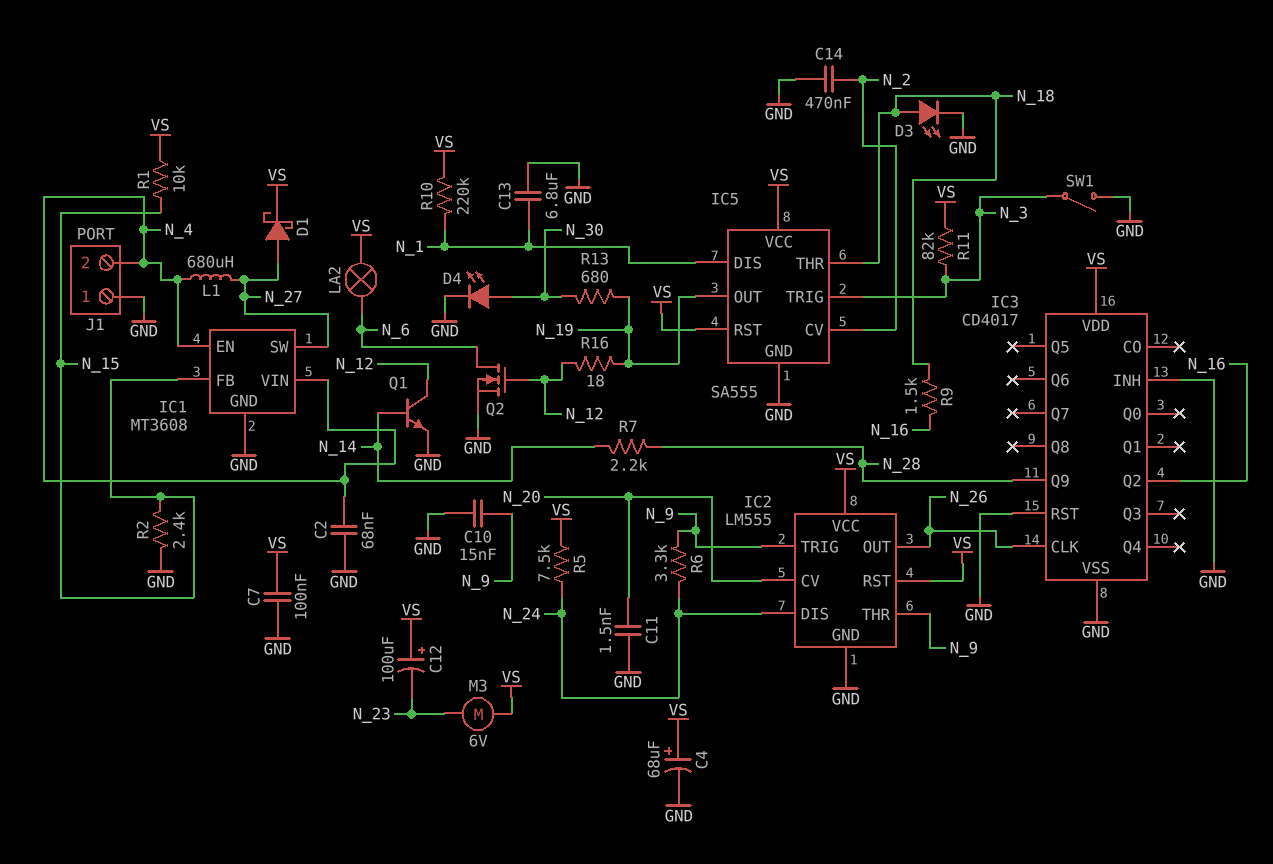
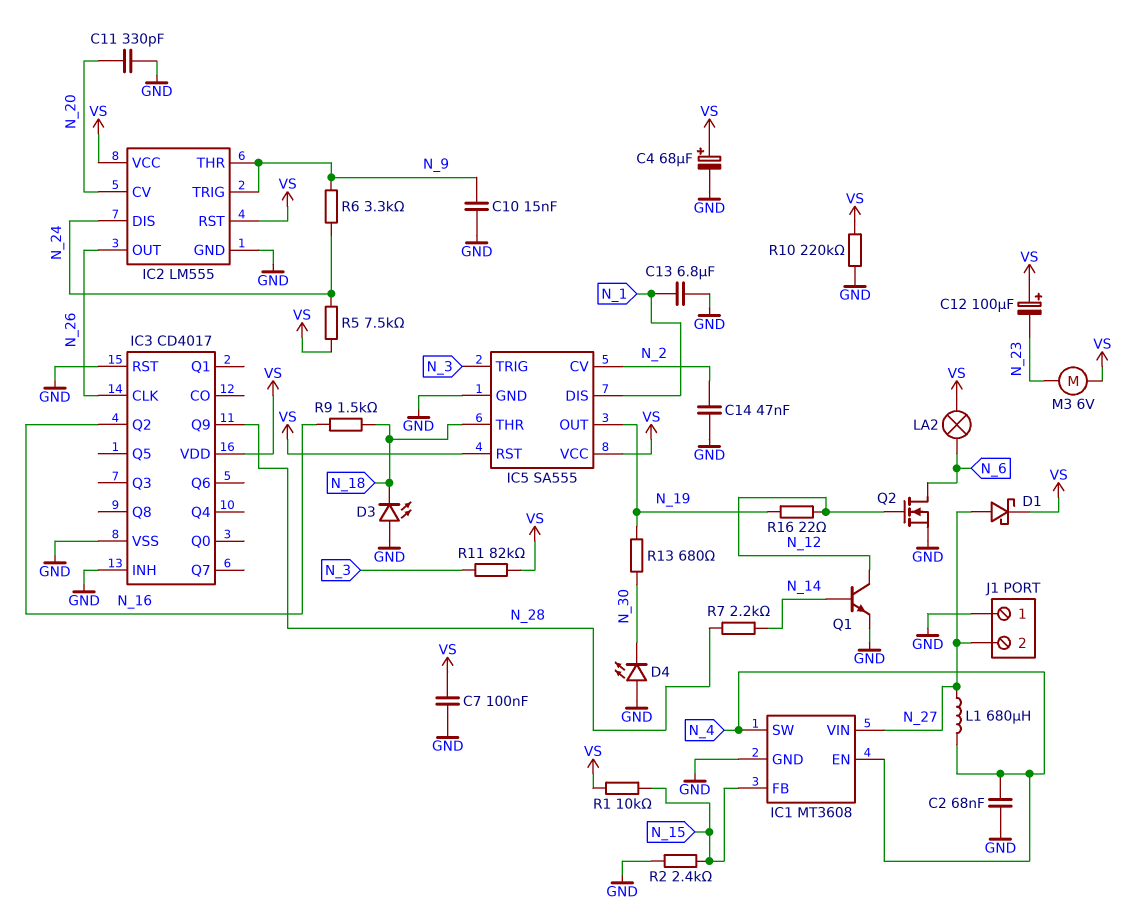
C11: 1.5nF (GND, N_20) -> 330pF (GND, N_20)
C14: 470nF (GND, N_2) -> 47nF (GND, N_2)
D3: LED (A N_18, K GND) -> LED (A GND, K N_18)
D4: LED (A N_30, K GND) -> LED (A GND, K N_30)
IC1 pin SW: N_27 -> N_4
IC1 pin VIN: N_4 -> N_27
J1 pin 2: N_4 -> N_27
R10: 220k (N_1, VS) -> 220k (GND, VS)
R16: 18 (N_12, N_19) -> 22 (N_12, N_19)
SW1: switch (GND, N_3) -> none

